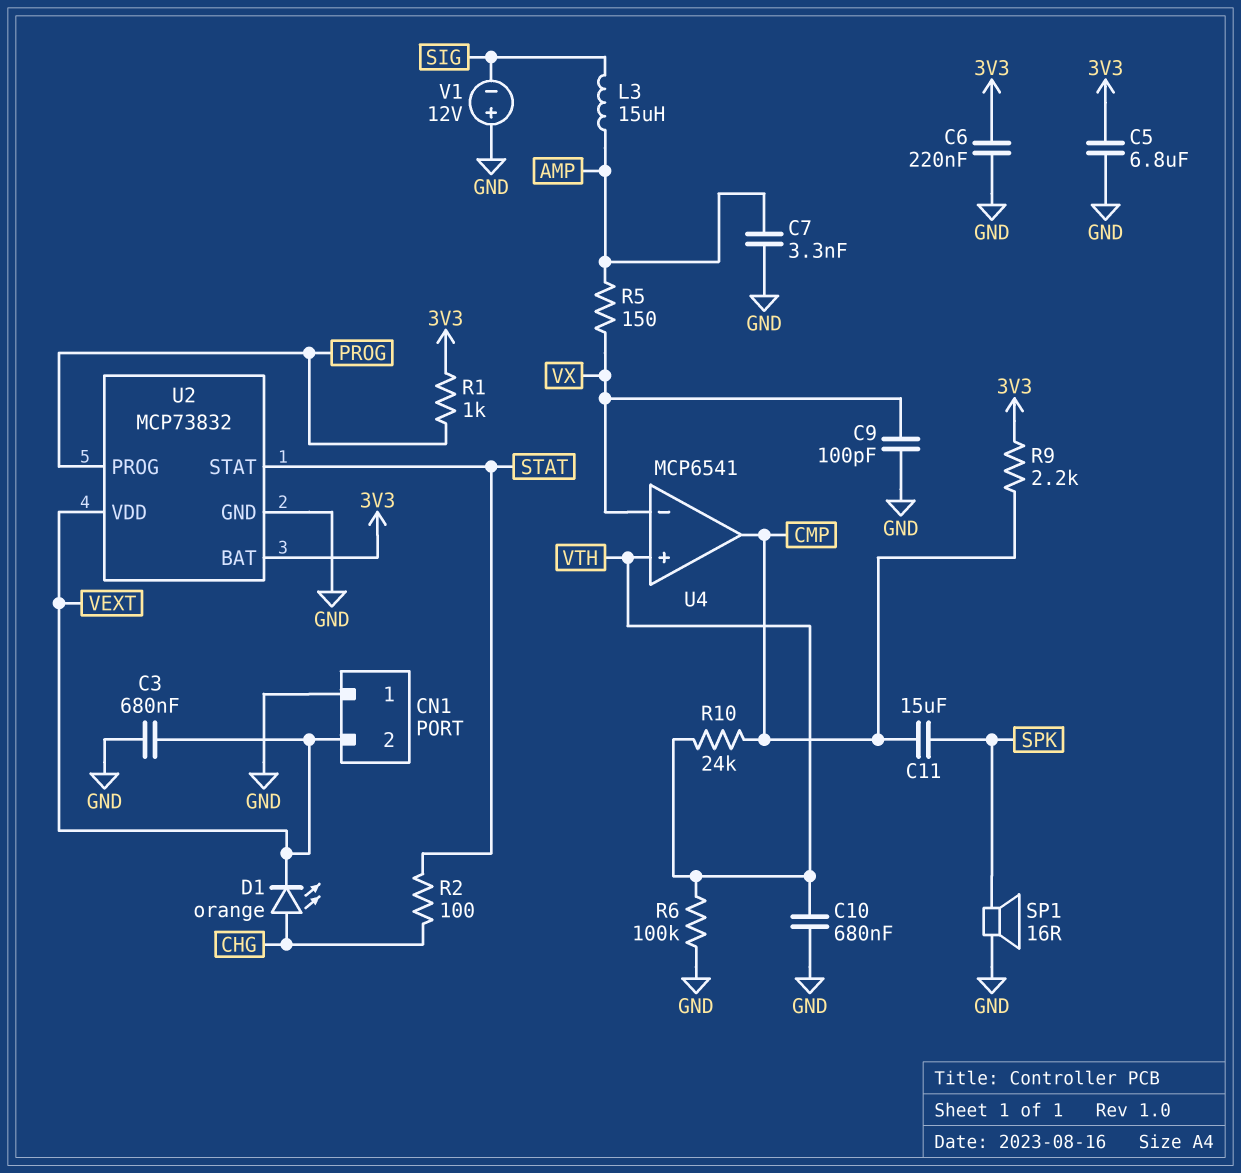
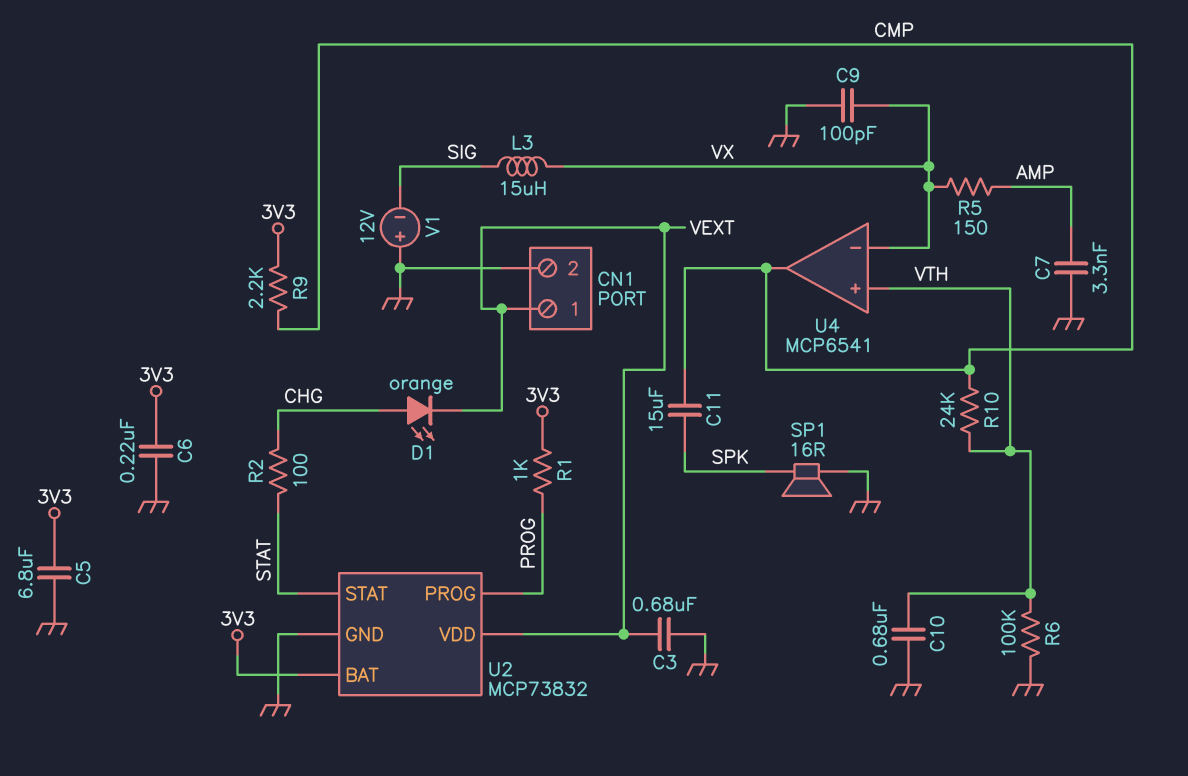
CN1 pin 1: GND -> VEXT
CN1 pin 2: VEXT -> GND
L3: 15uH (AMP, SIG) -> 15uH (SIG, VX)

